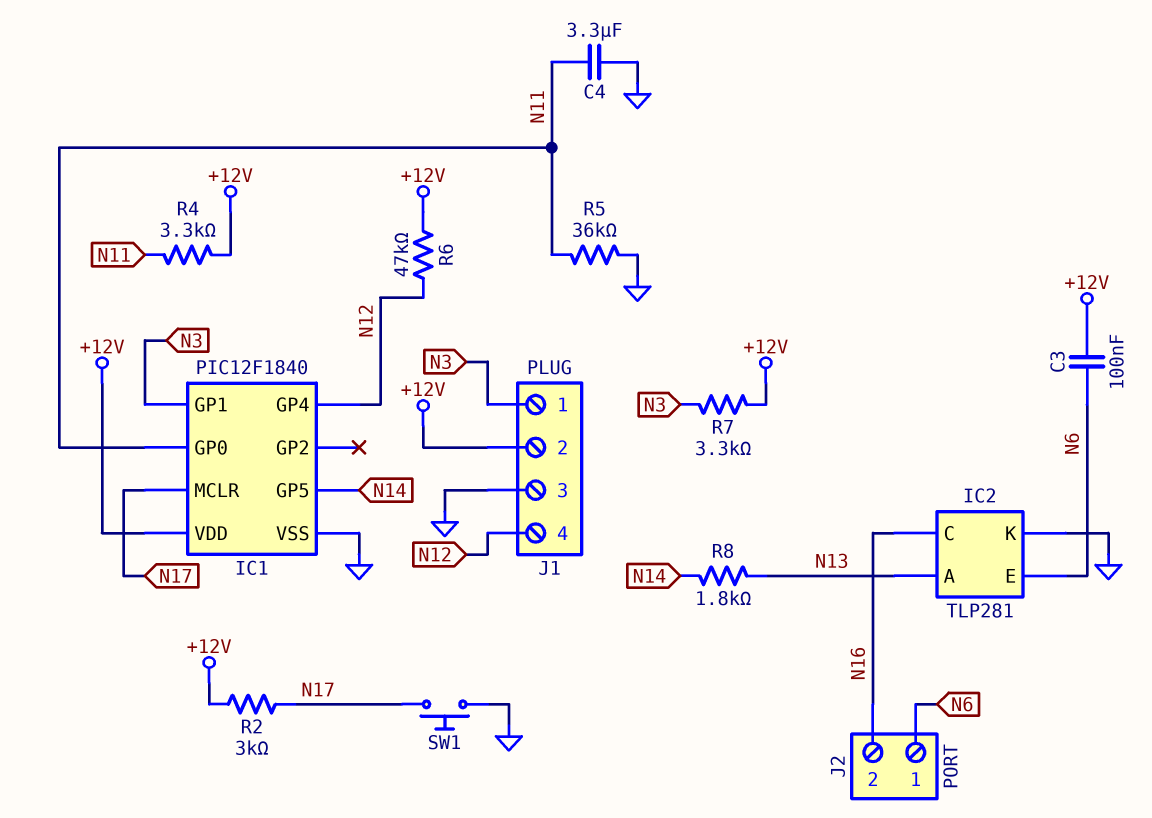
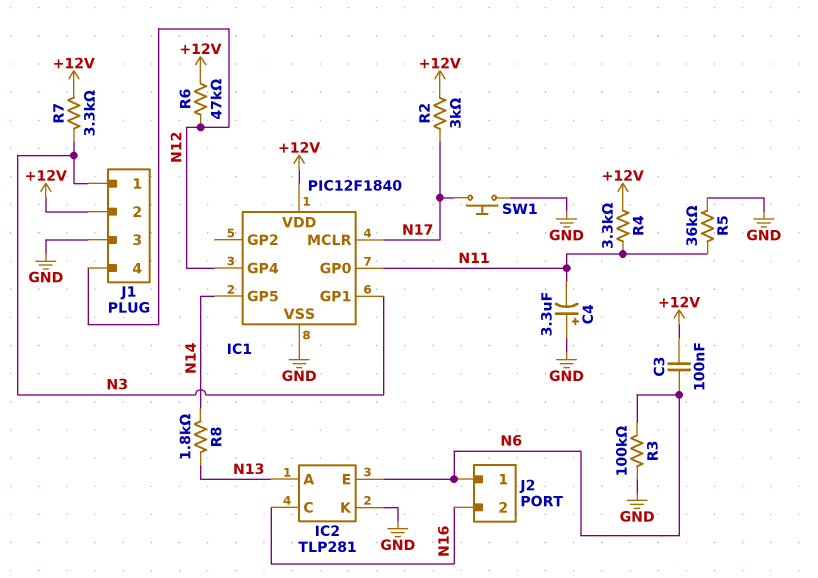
C4: 3.3uF (GND, N11) -> 3.3uF (plus GND, minus N11)
R3: none -> 100k (GND, N6)

